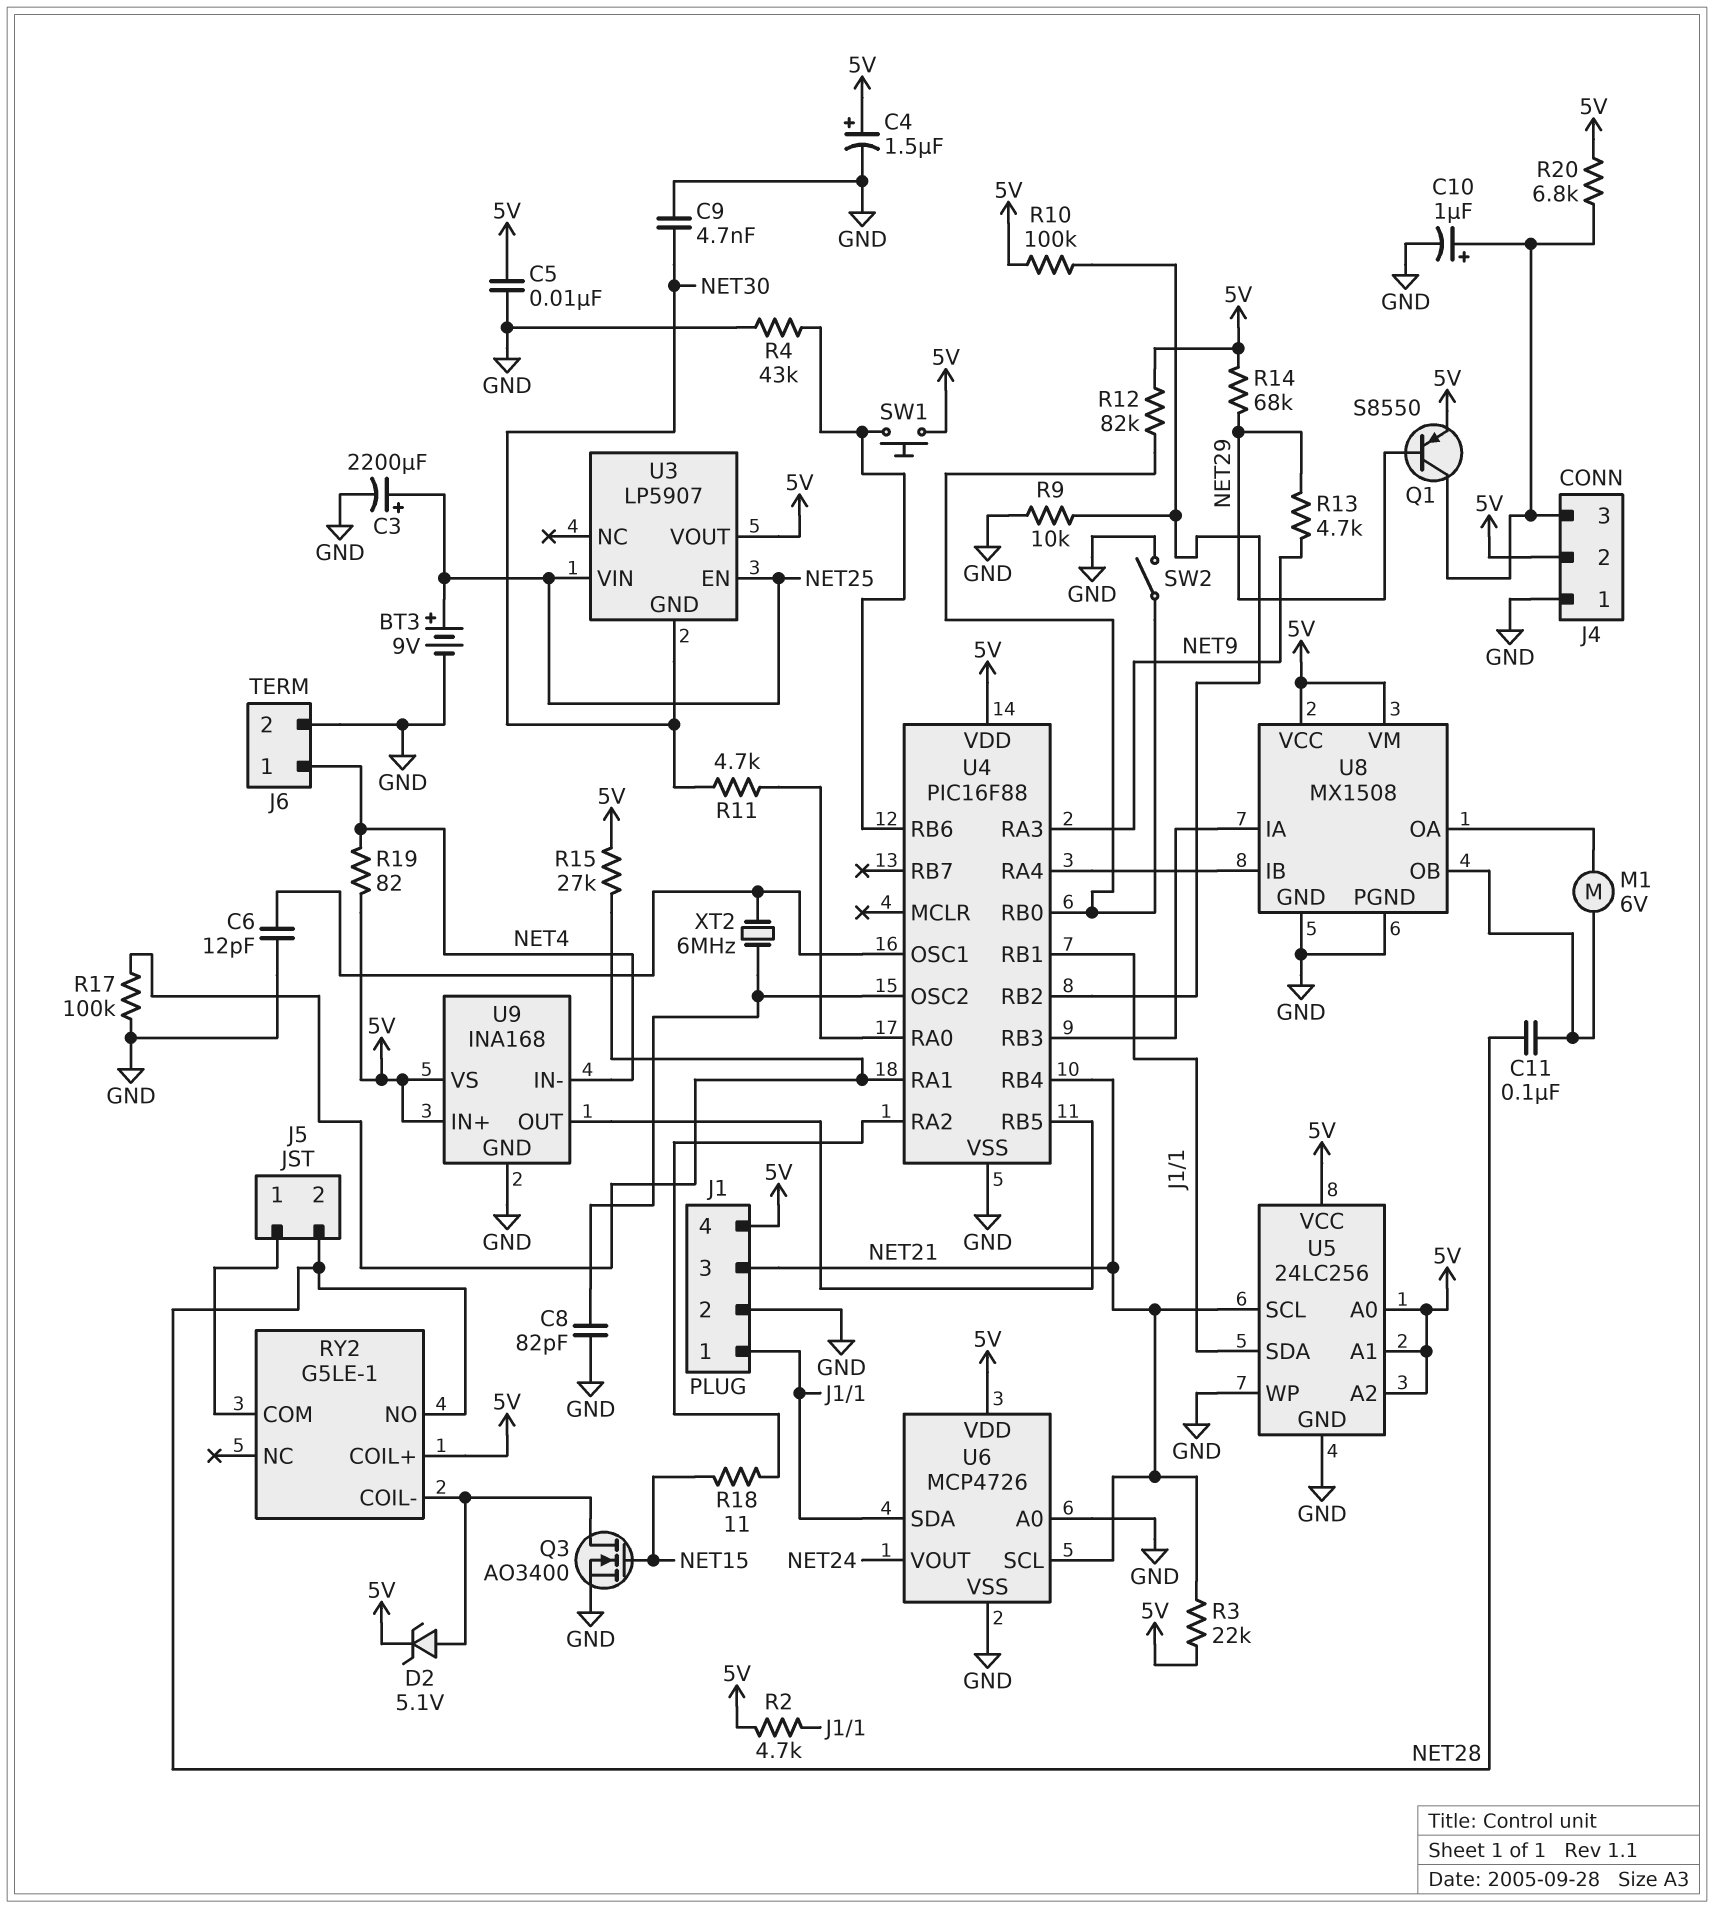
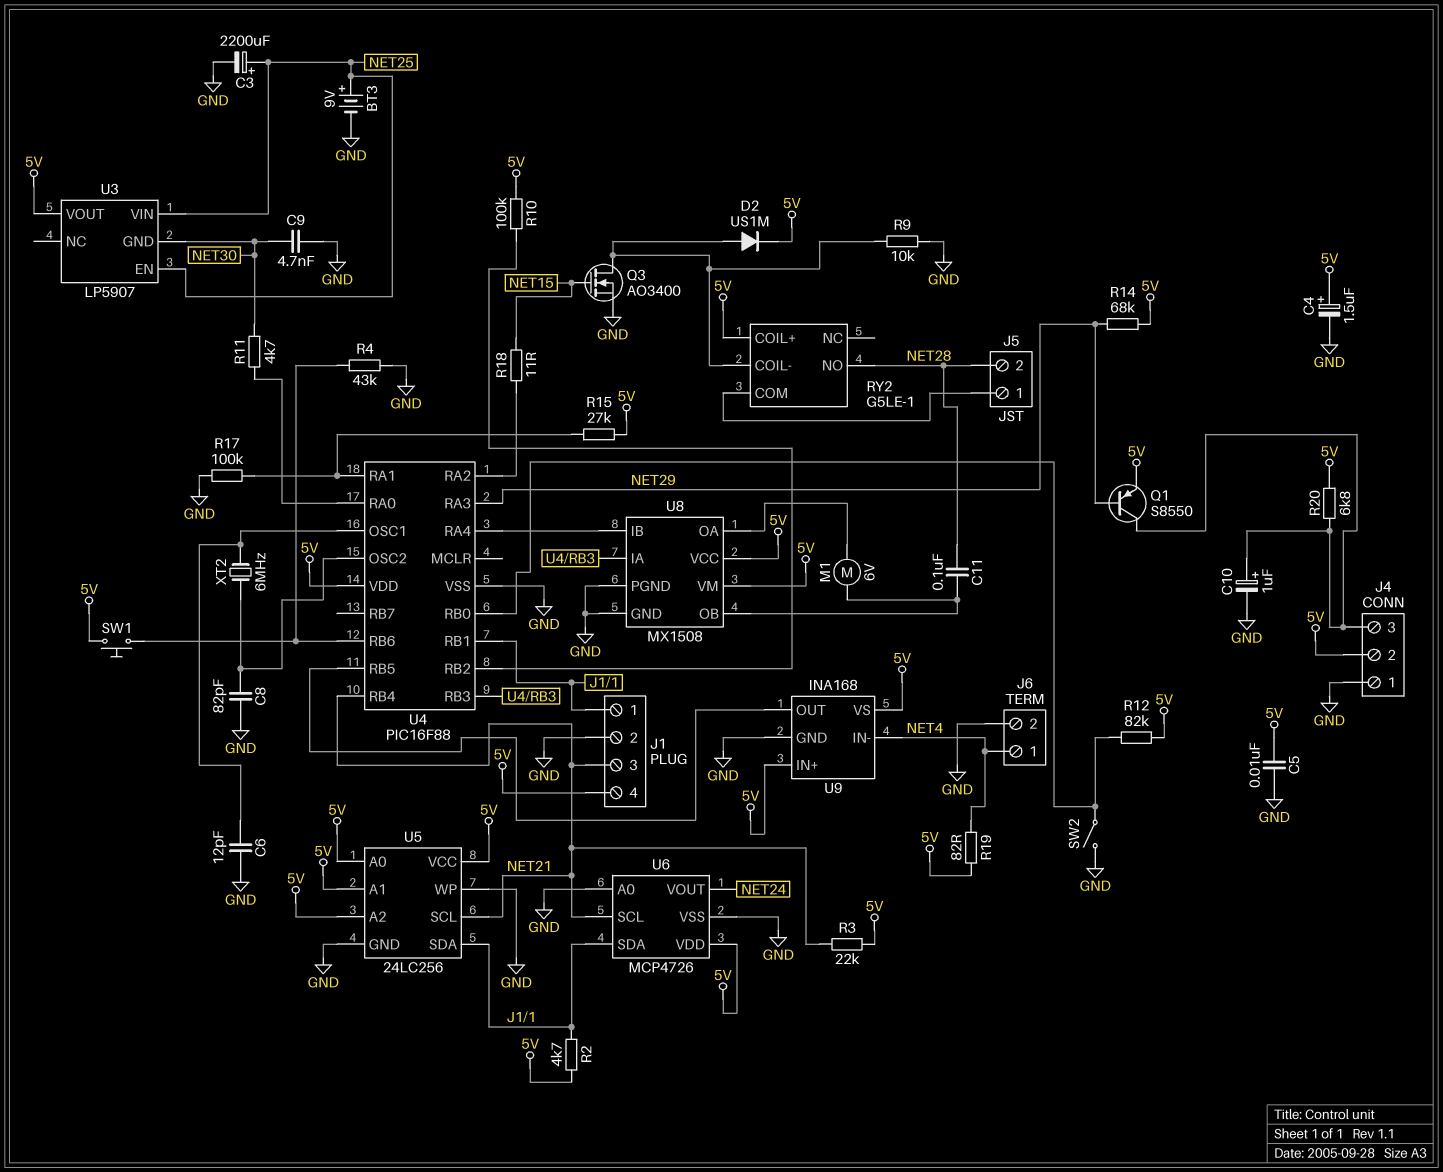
D2: zener 5.1V (A RY2/COIL-, K 5V) -> diode US1M (A RY2/COIL-, K 5V)
R9: 10k (GND, U4/RB2) -> 10k (GND, RY2/COIL-)
R13: 4.7k (NET9, NET29) -> none
U4 pin RA3: NET9 -> NET29

